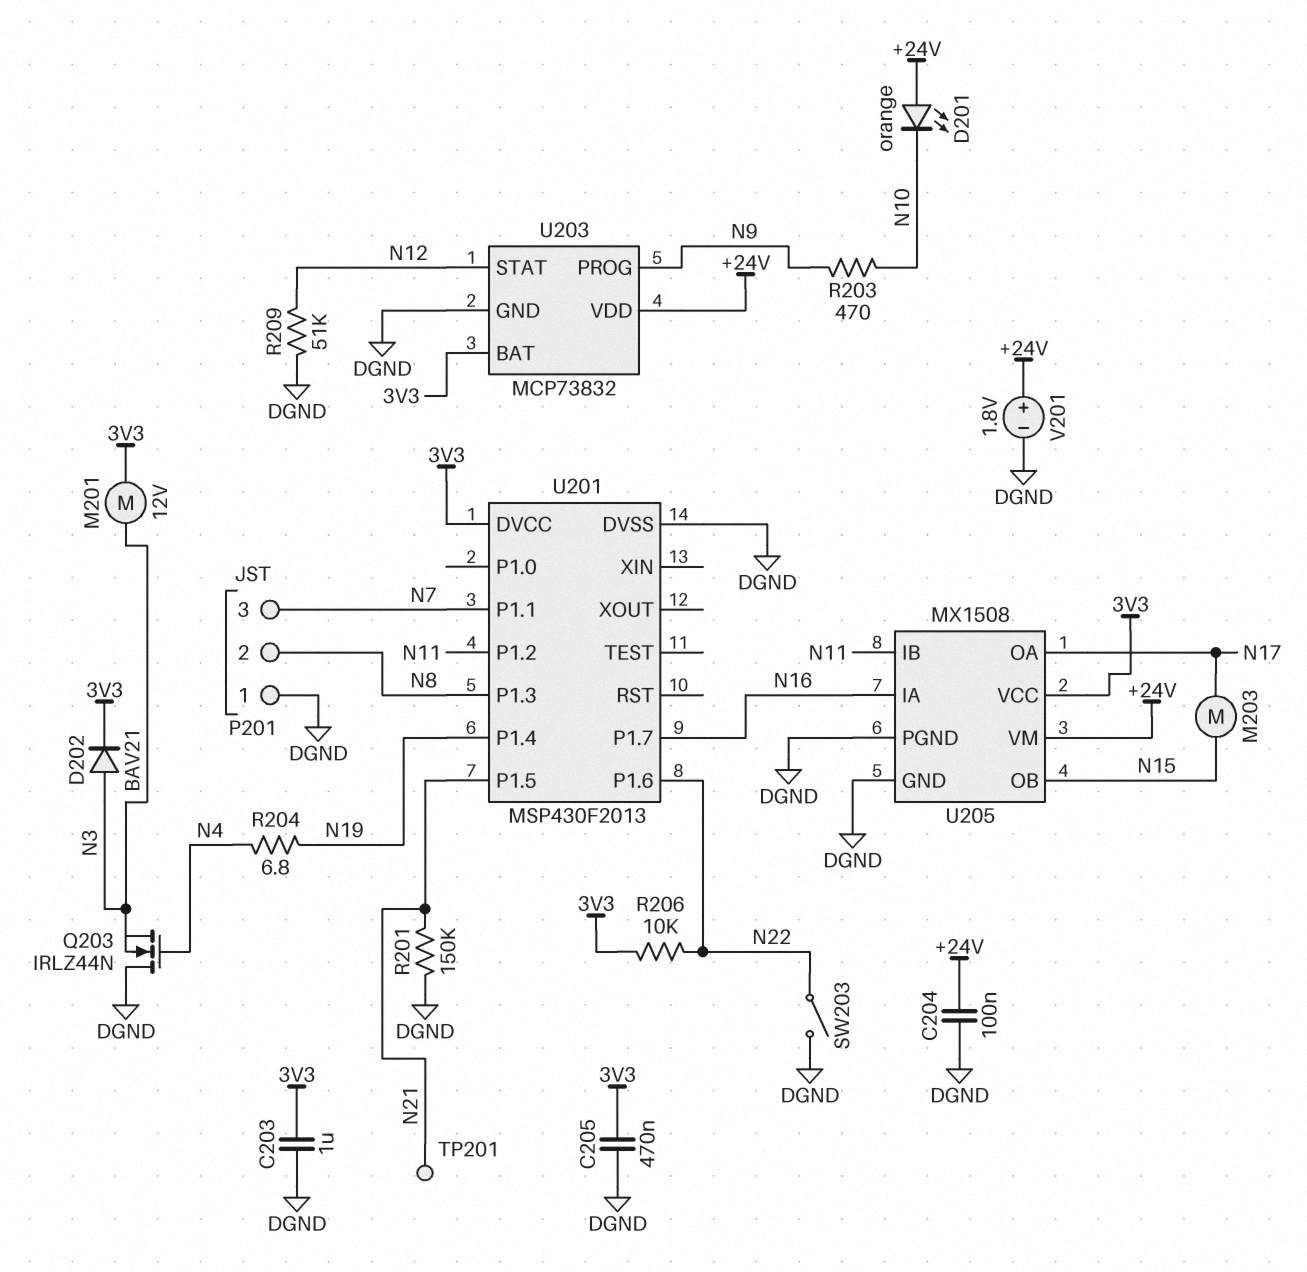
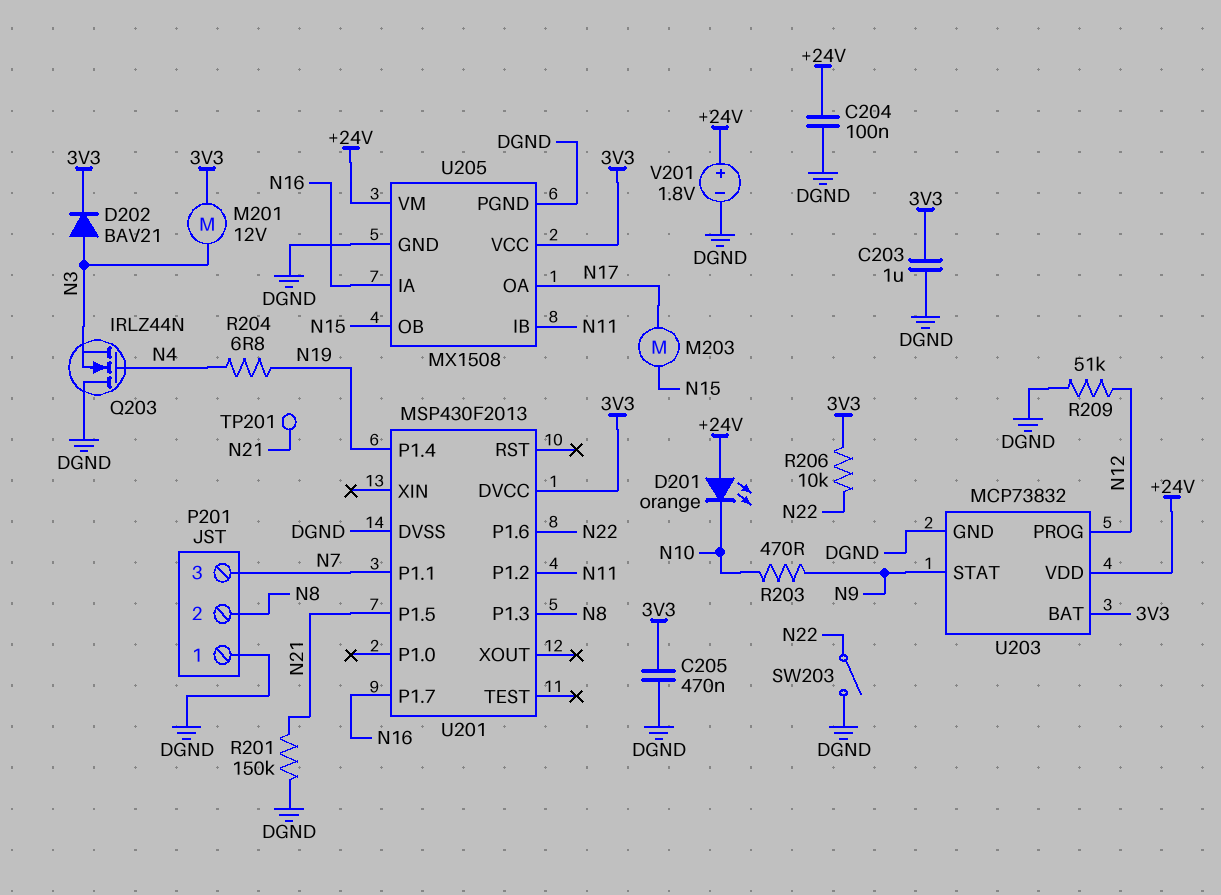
U203 pin PROG: N9 -> N12
U203 pin STAT: N12 -> N9

